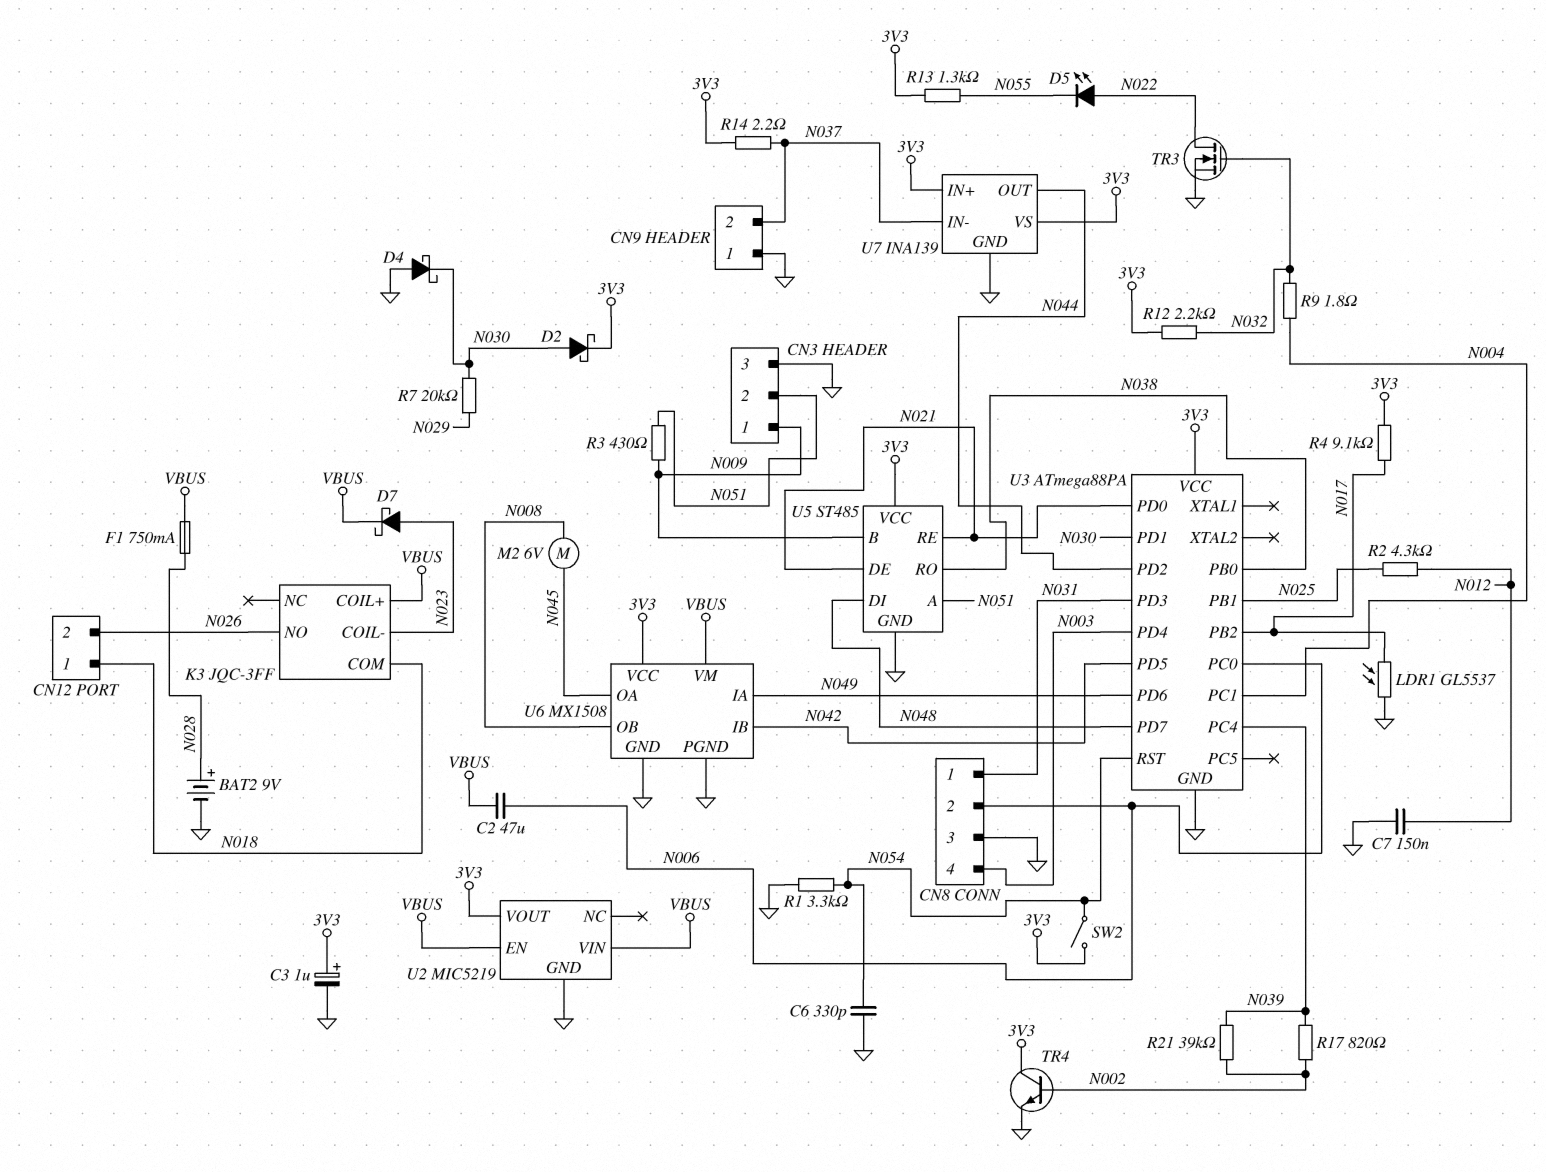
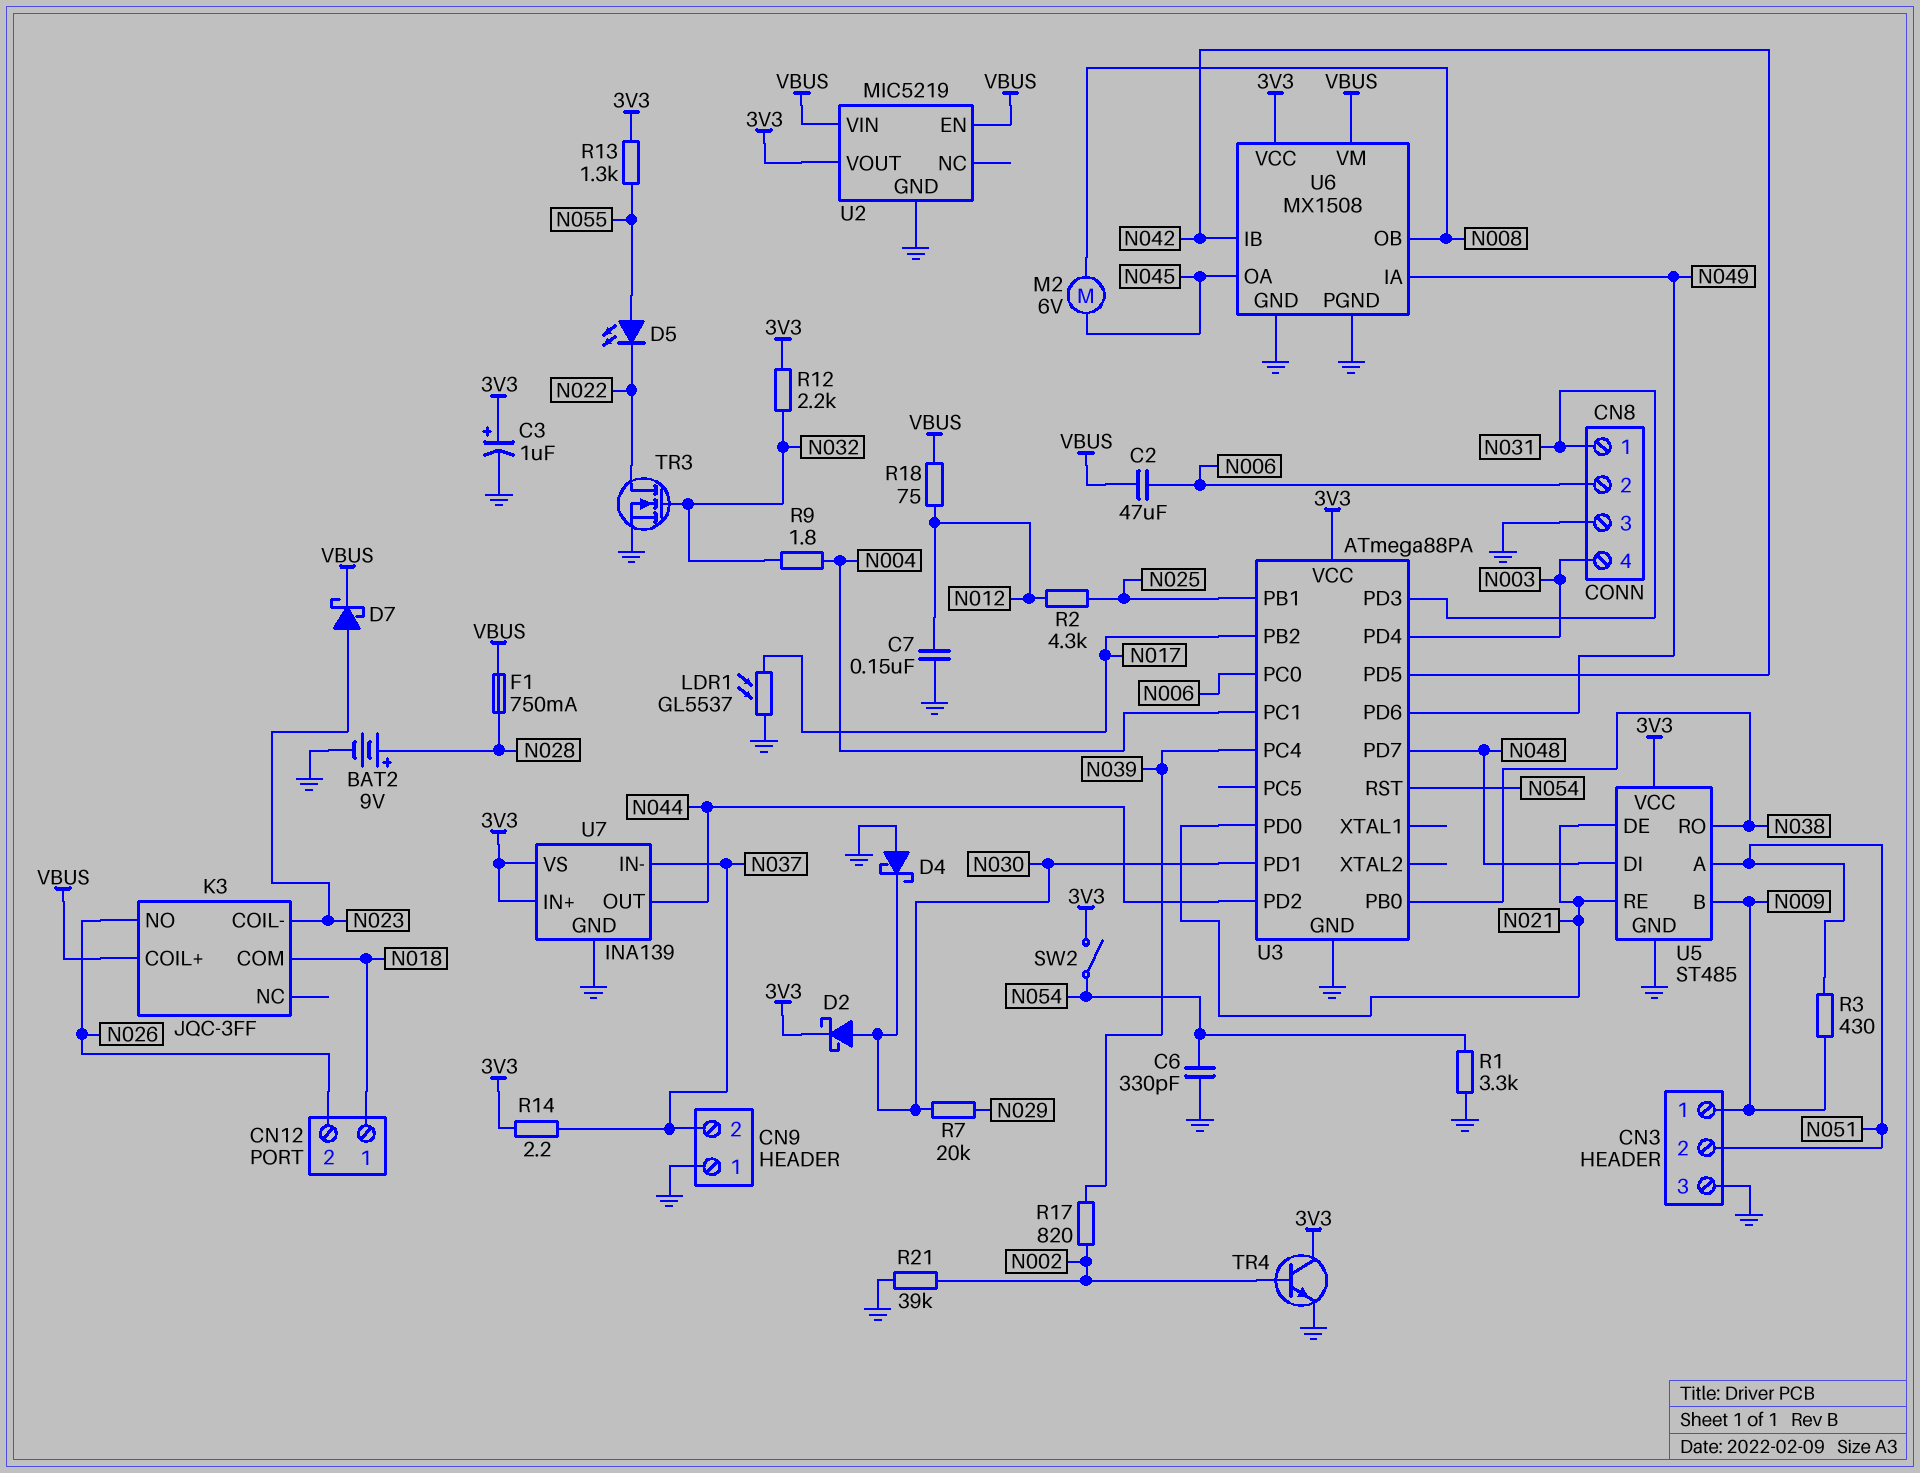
D5: LED (A N022, K N055) -> LED (A N055, K N022)
R4: 9.1k (3V3, N017) -> none
R18: none -> 75 (N012, VBUS)
R21: 39k (N002, N039) -> 39k (GND, N002)

